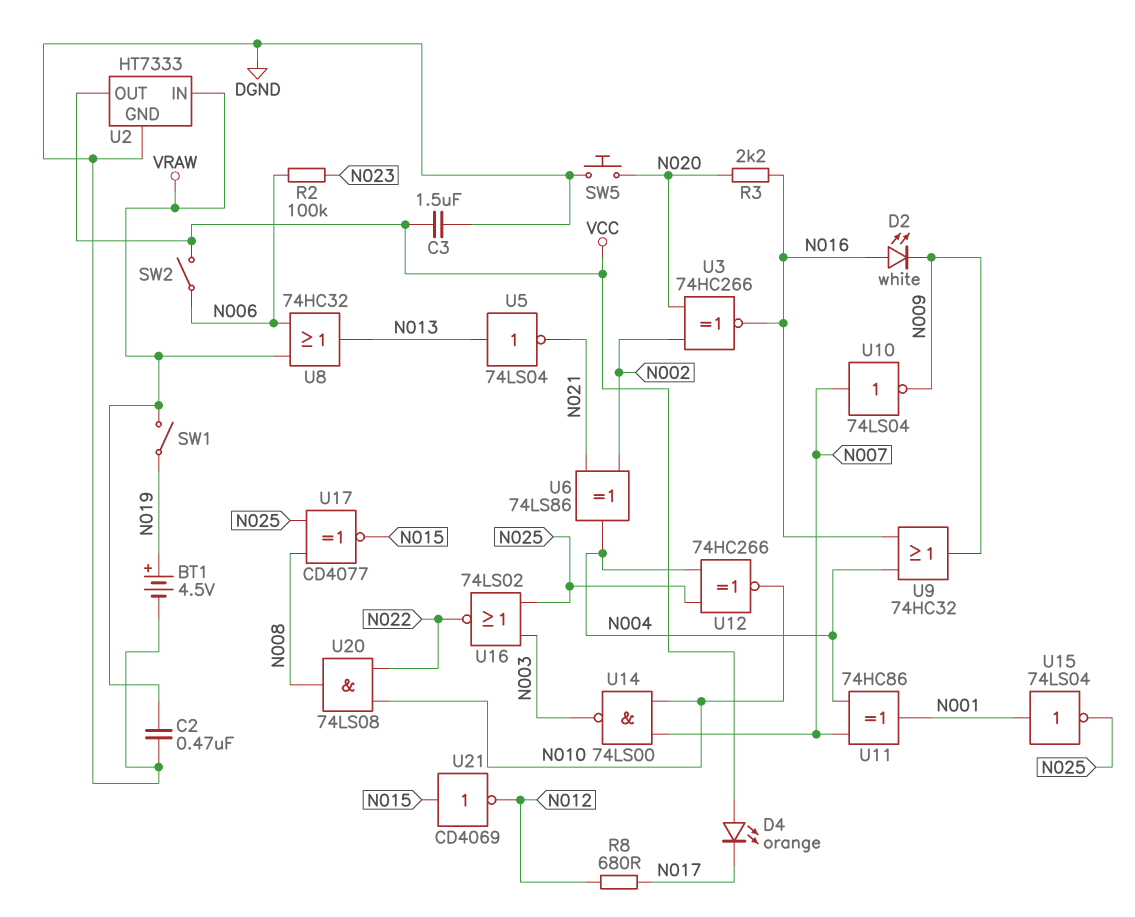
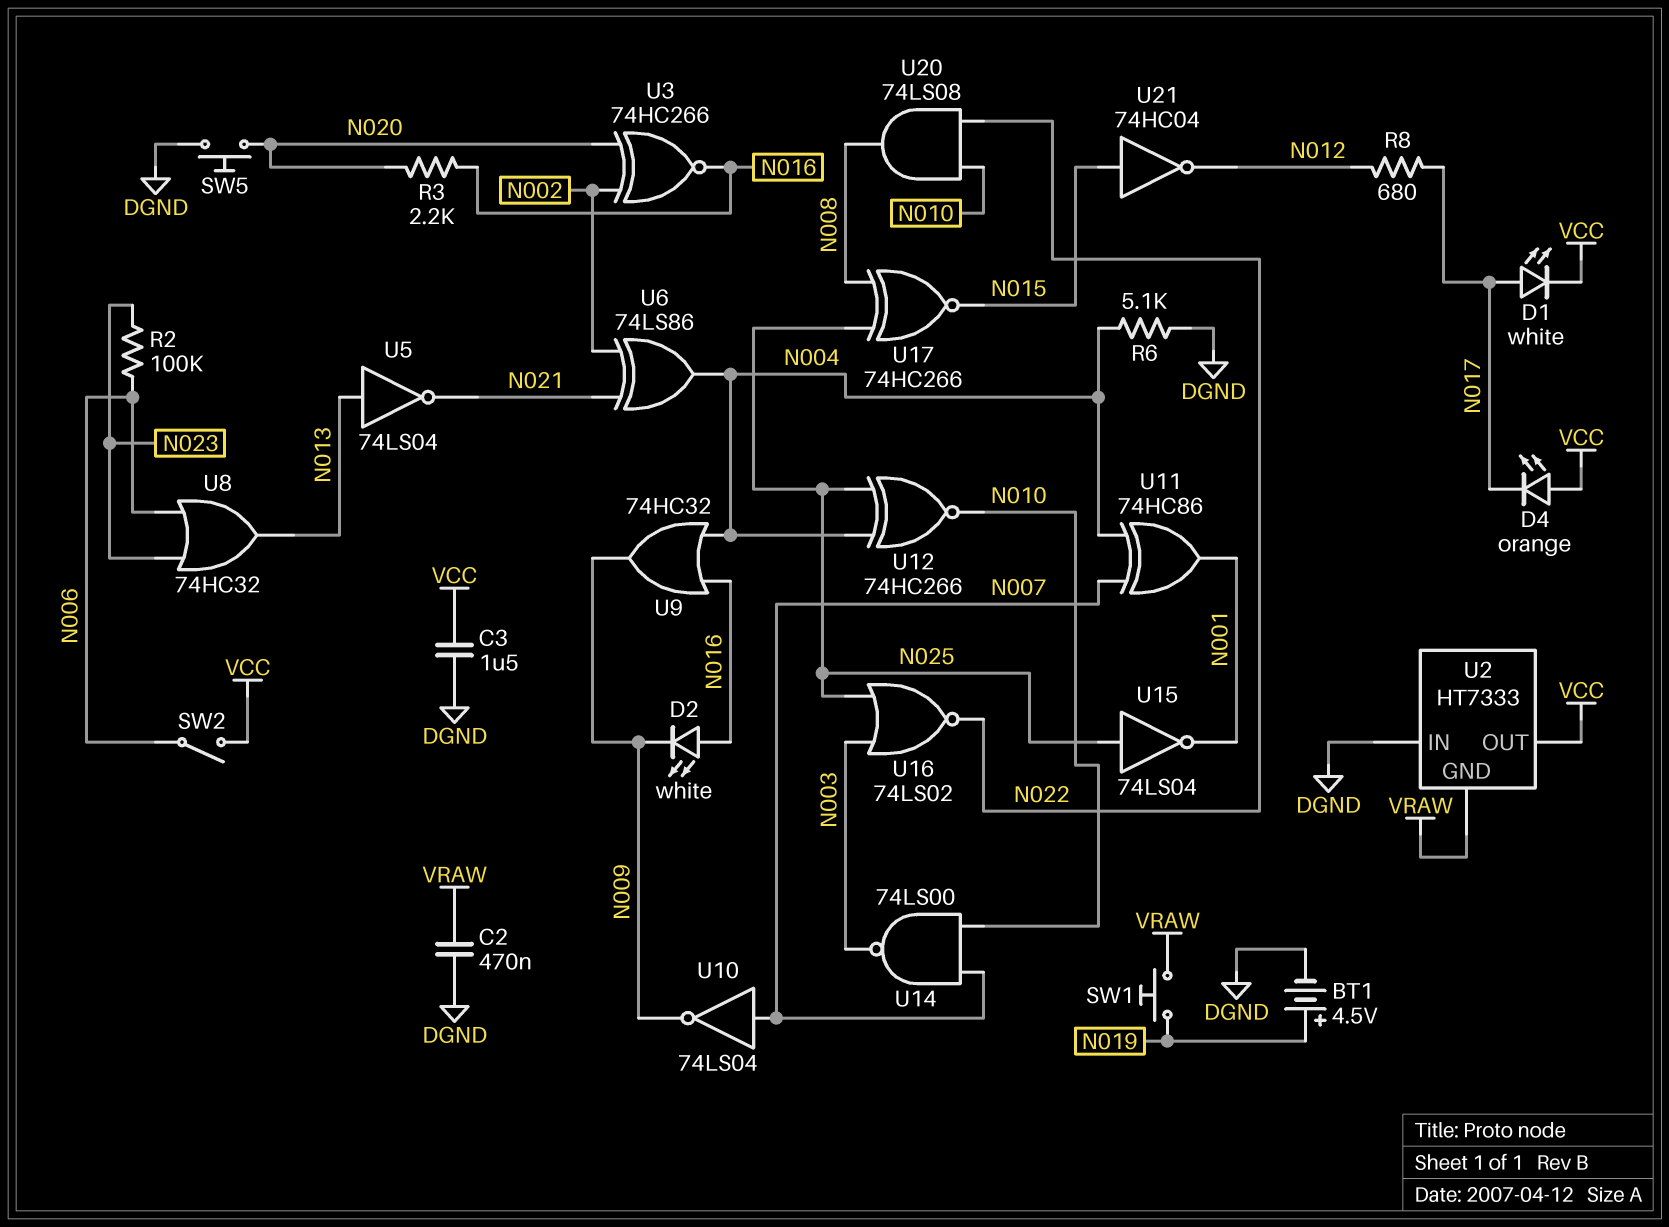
D1: none -> LED white (A N017, K VCC)
R6: none -> 5.1k (DGND, N004)
SW1: switch (N019, VRAW) -> button (N019, VRAW)
U2 pin GND: DGND -> VRAW
U2 pin IN: VRAW -> DGND
U8: OR 74HC32 (in N006, in VRAW, out N013) -> OR 74HC32 (in N006, in N023, out N013)
U15: NOT 74LS04 (in N001, out N025) -> NOT 74LS04 (in N025, out N001)
U17: XNOR CD4077 (in N008, in N025, out N015) -> XNOR 74HC266 (in N008, in N025, out N015)
U21: NOT CD4069 (in N015, out N012) -> NOT 74HC04 (in N015, out N012)

